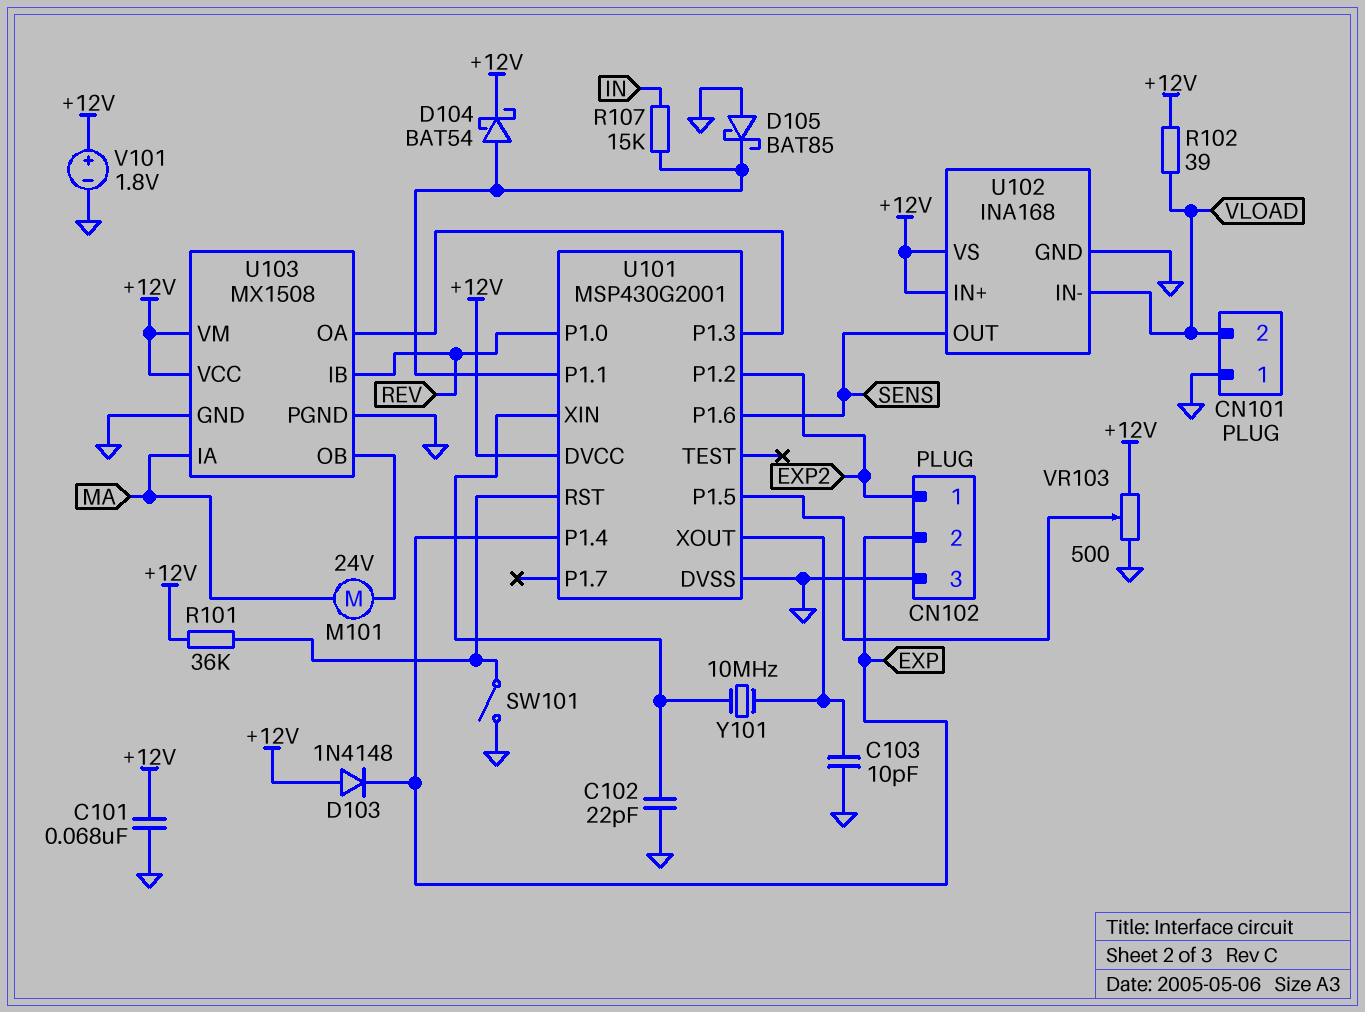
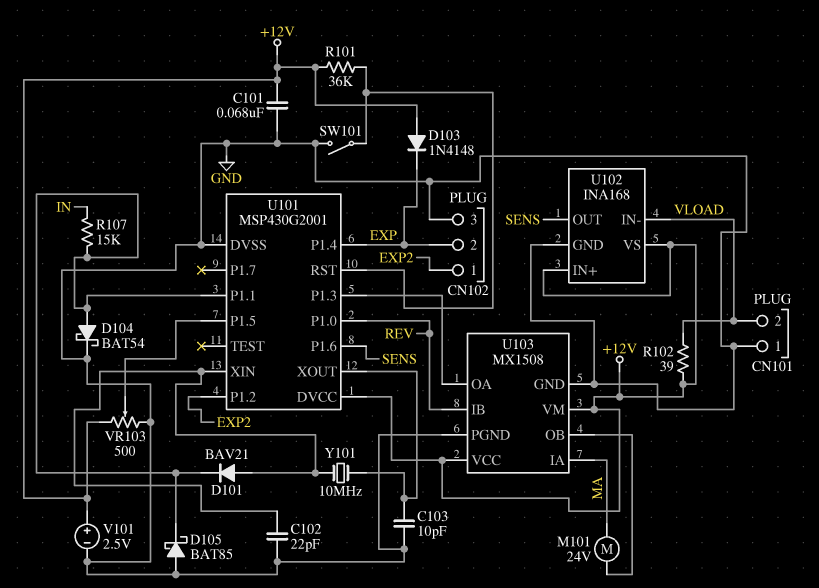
D101: none -> diode BAV21 (A U101/XIN, K U101/P1.1)
D104: schottky BAT54 (A U101/P1.1, K +12V) -> schottky BAT54 (A U101/P1.1, K GND)
V101: 1.8V (plus +12V, minus GND) -> 2.5V (plus +12V, minus GND)

